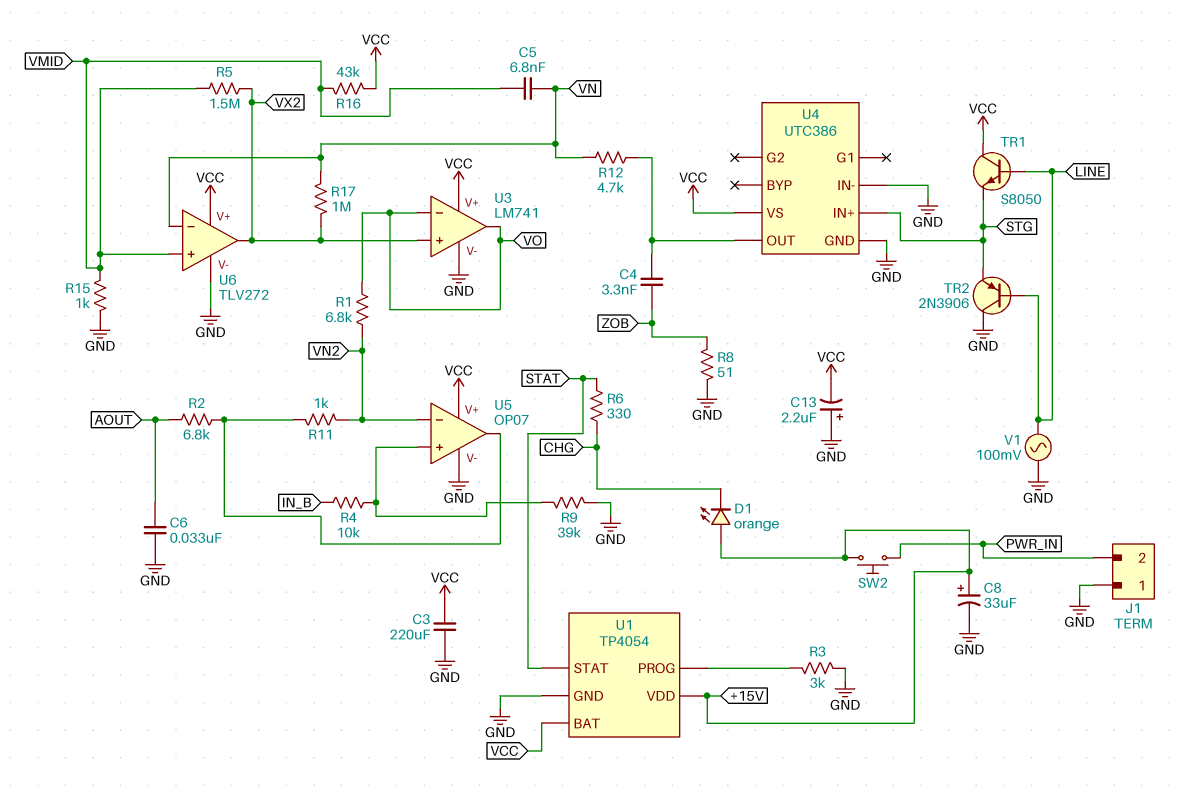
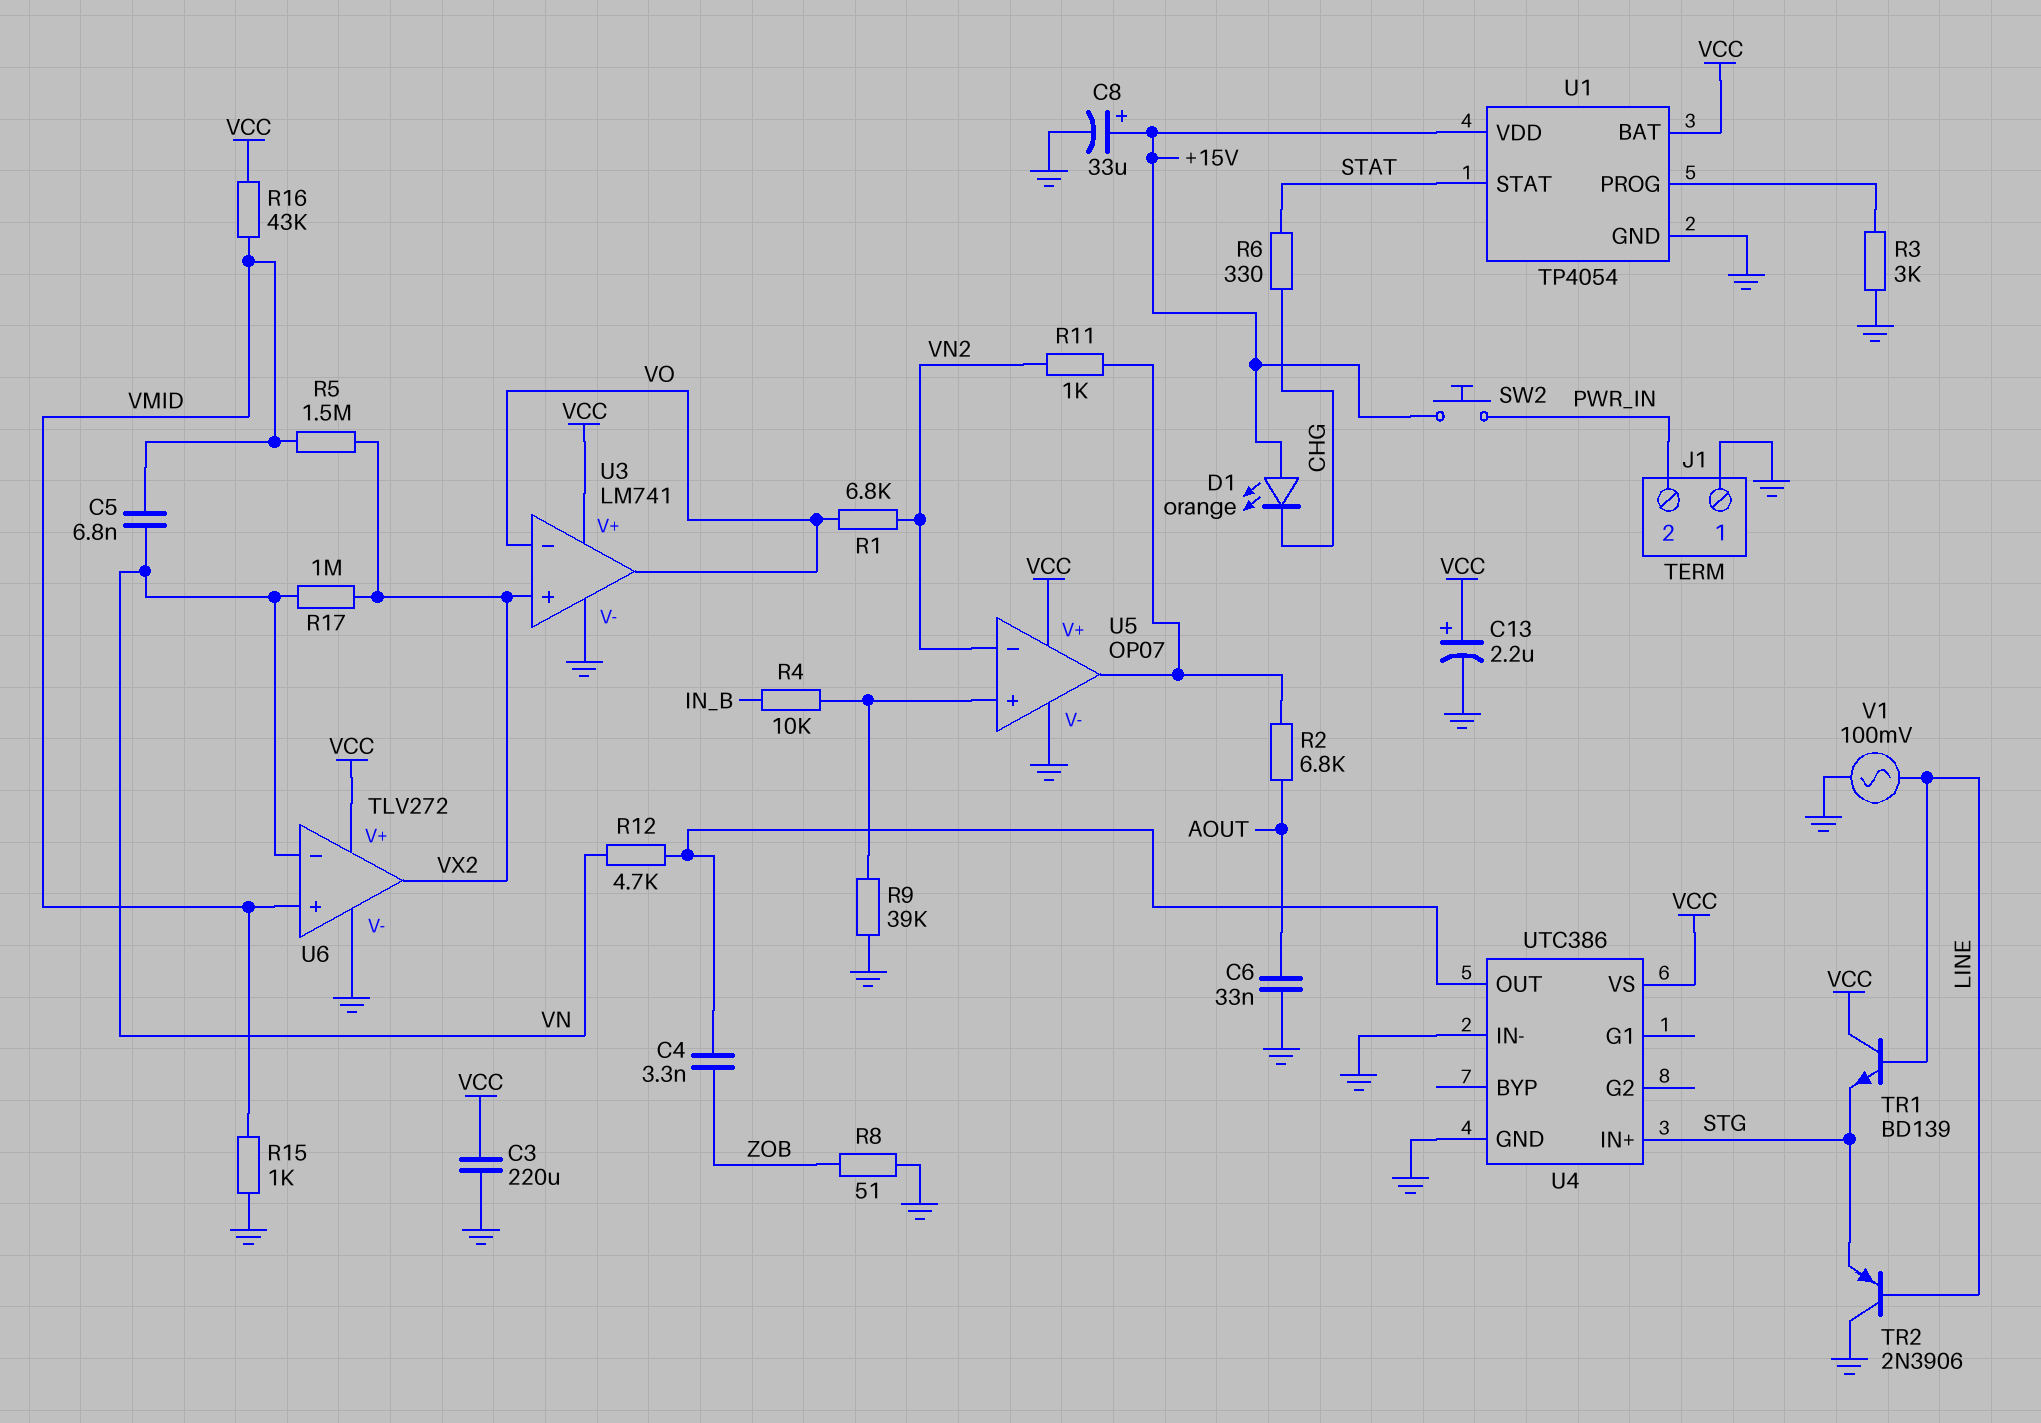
C13: 2.2uF (plus GND, minus VCC) -> 2.2uF (plus VCC, minus GND)
TR1: NPN S8050 (B LINE, C VCC, E STG) -> NPN BD139 (B LINE, C VCC, E STG)

